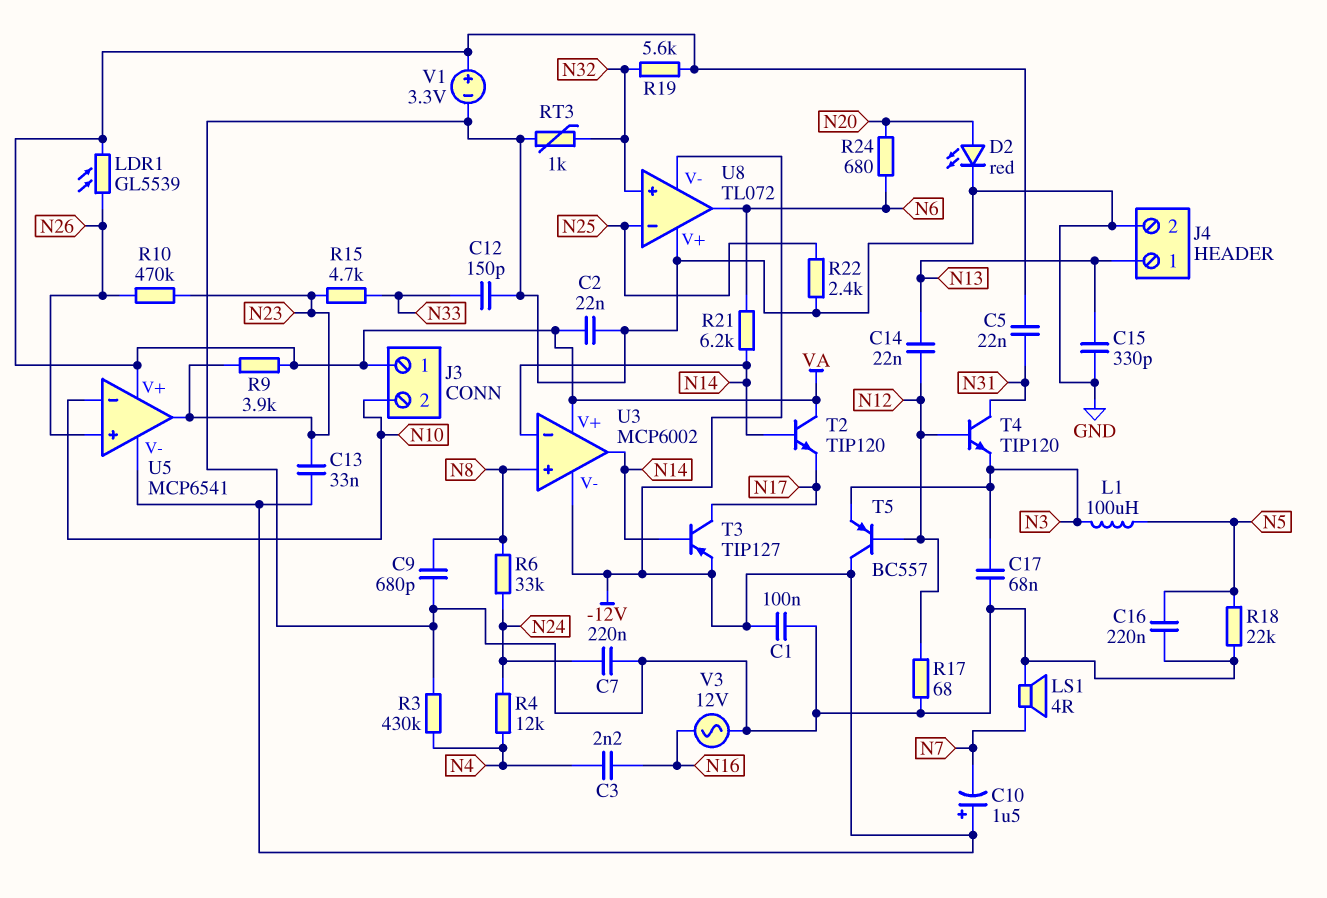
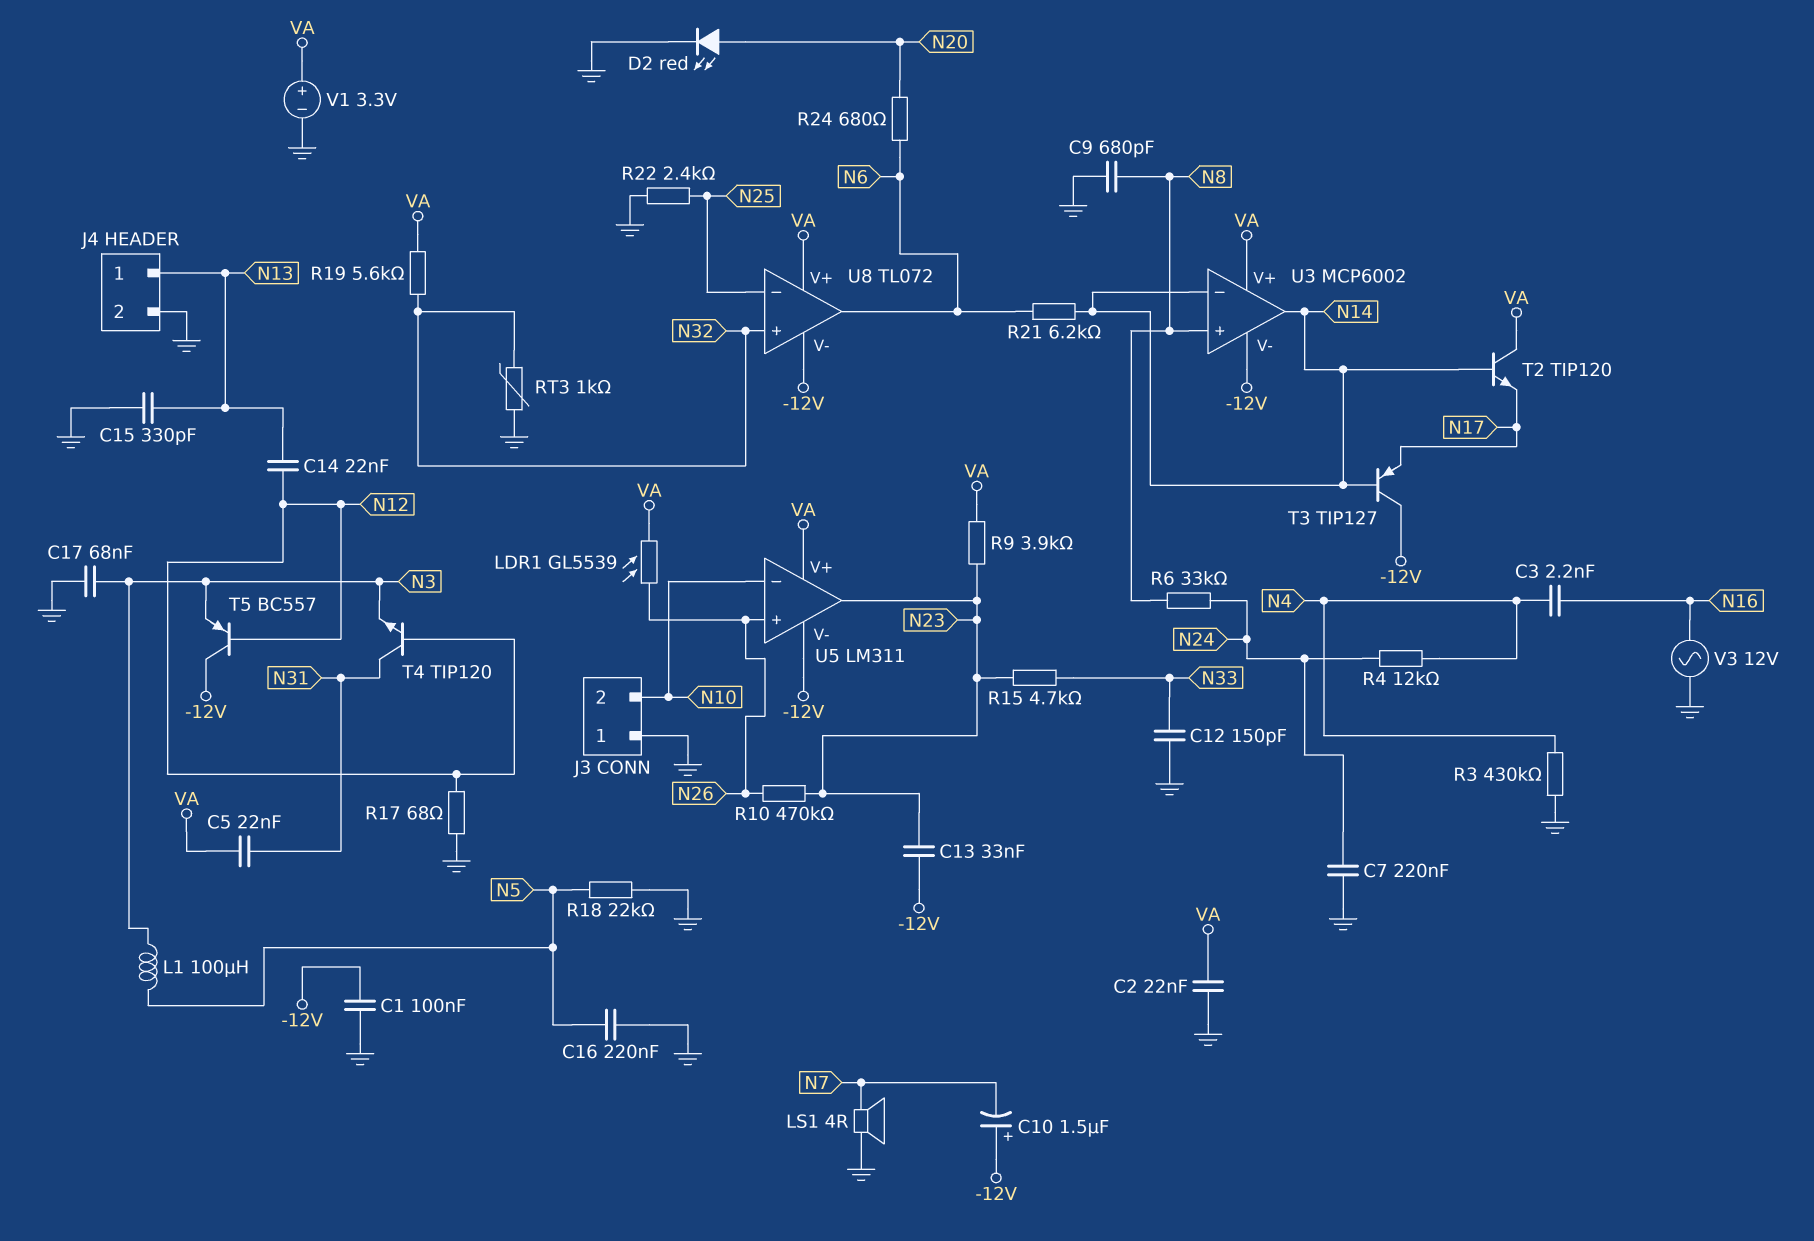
J3 pin 1: VA -> GND
T3: PNP TIP127 (B N14, C N17, E -12V) -> PNP TIP127 (B N14, C -12V, E N17)
U5: MCP6541 -> LM311
U8 pin V+: GND -> VA

